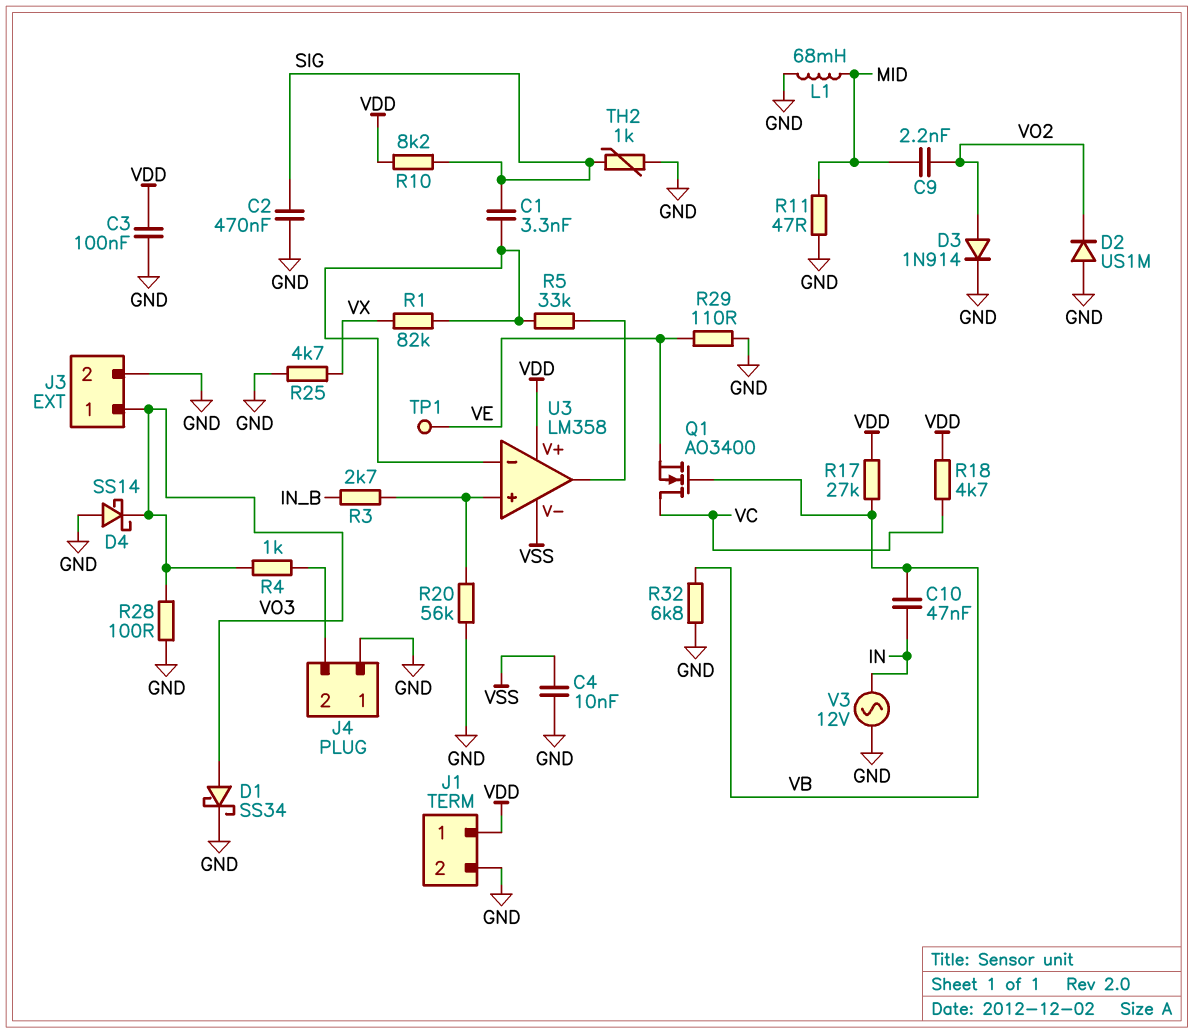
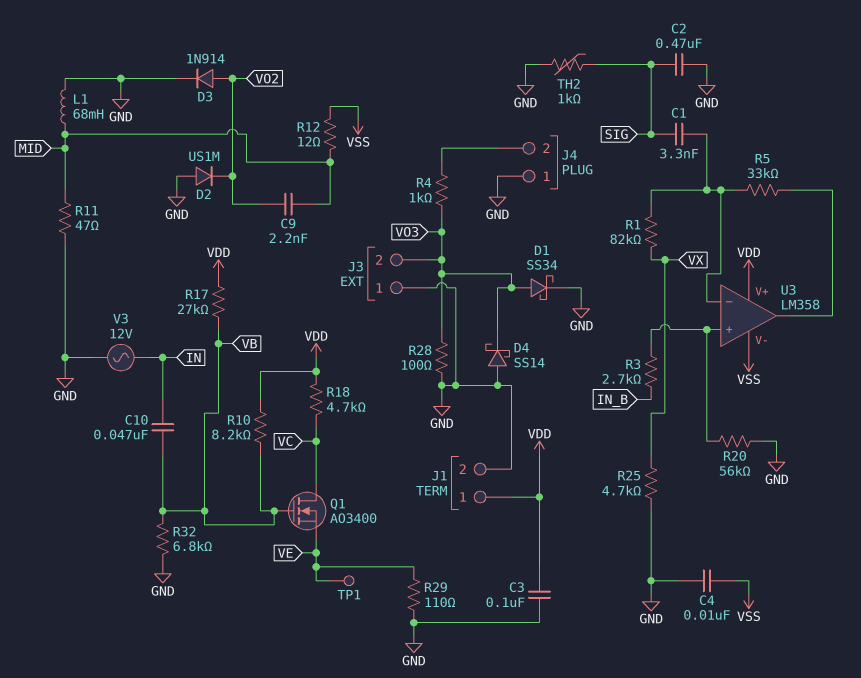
J3 pin 1: VO3 -> GND
J3 pin 2: GND -> VO3
R10: 8.2k (SIG, VDD) -> 8.2k (VB, VDD)
R12: none -> 12 (MID, VSS)

